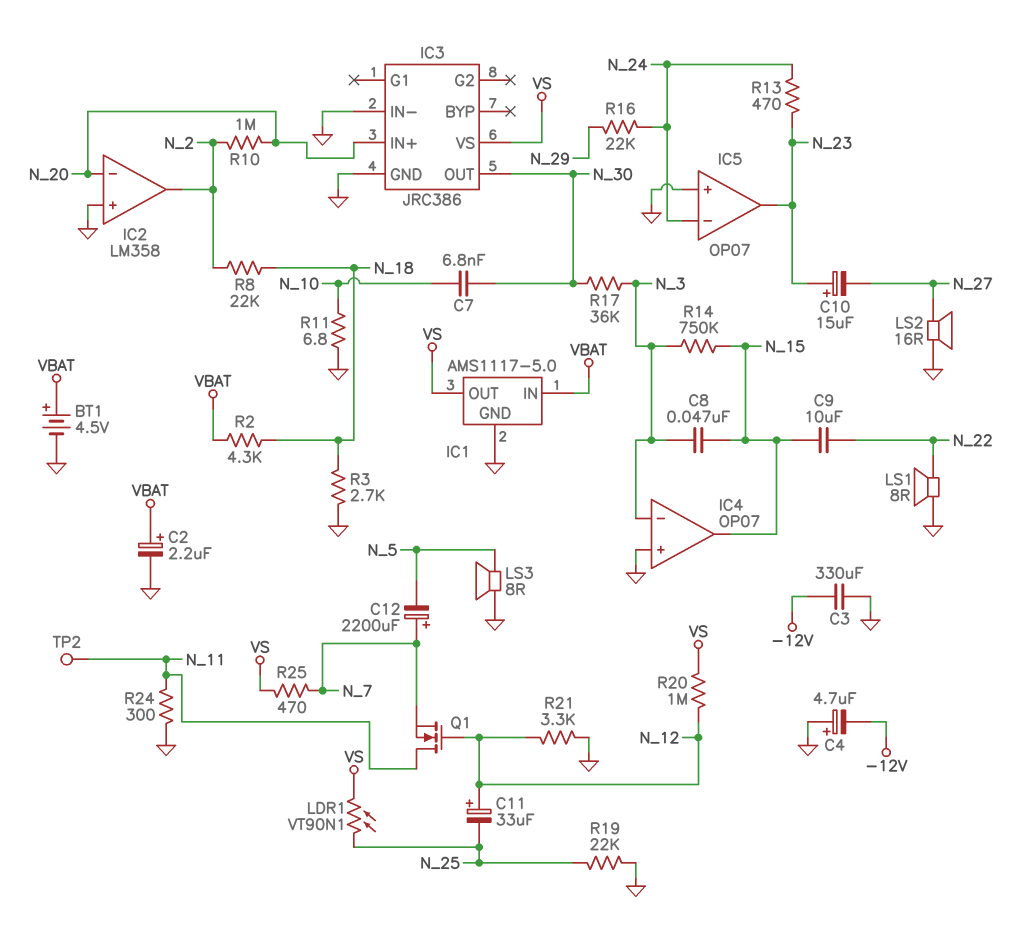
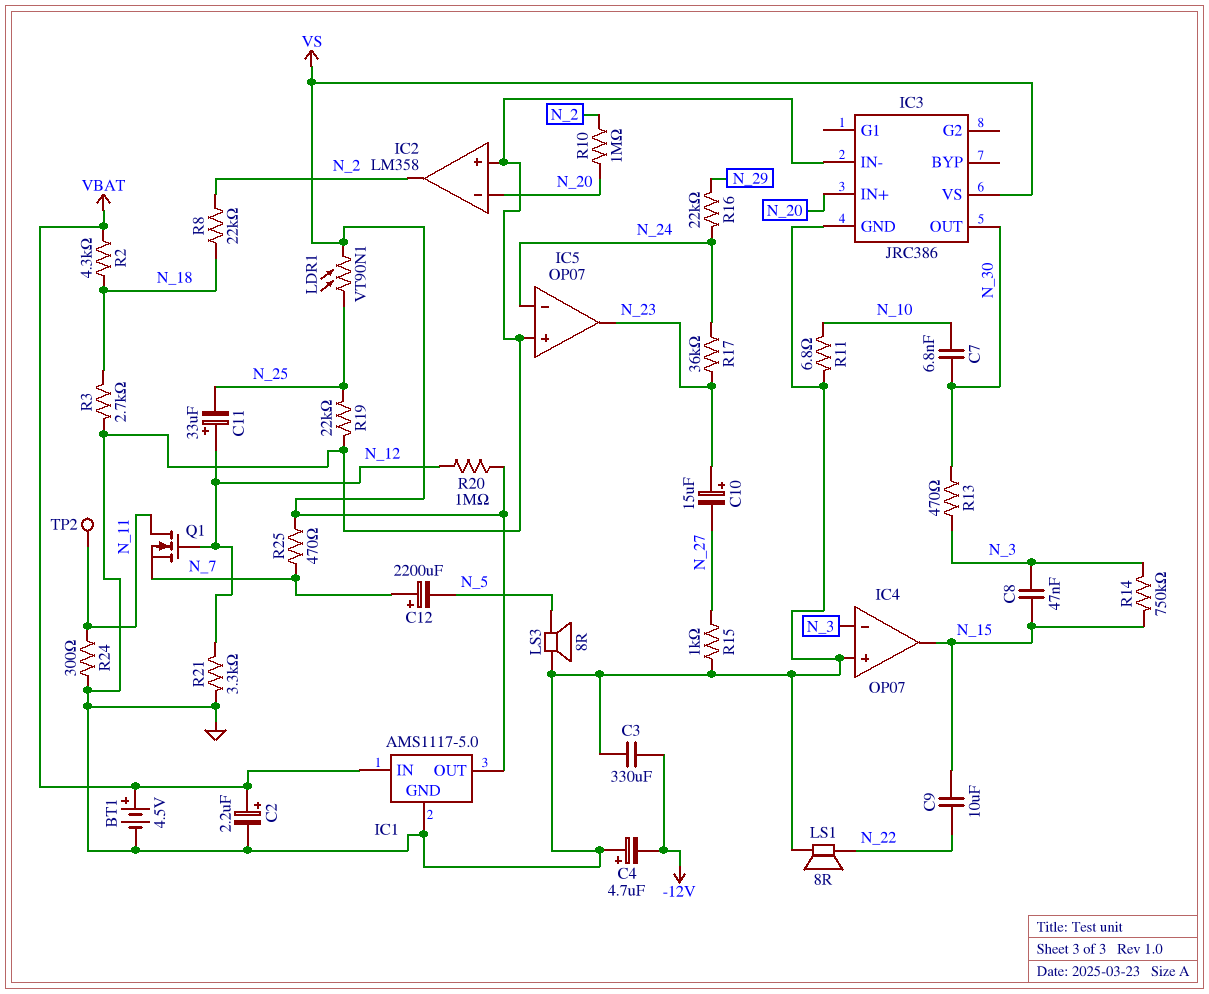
LS2: speaker 16R (GND, N_27) -> none
R13: 470 (N_23, N_24) -> 470 (N_3, N_30)
R15: none -> 1k (GND, N_27)
R17: 36k (N_3, N_30) -> 36k (N_23, N_24)

